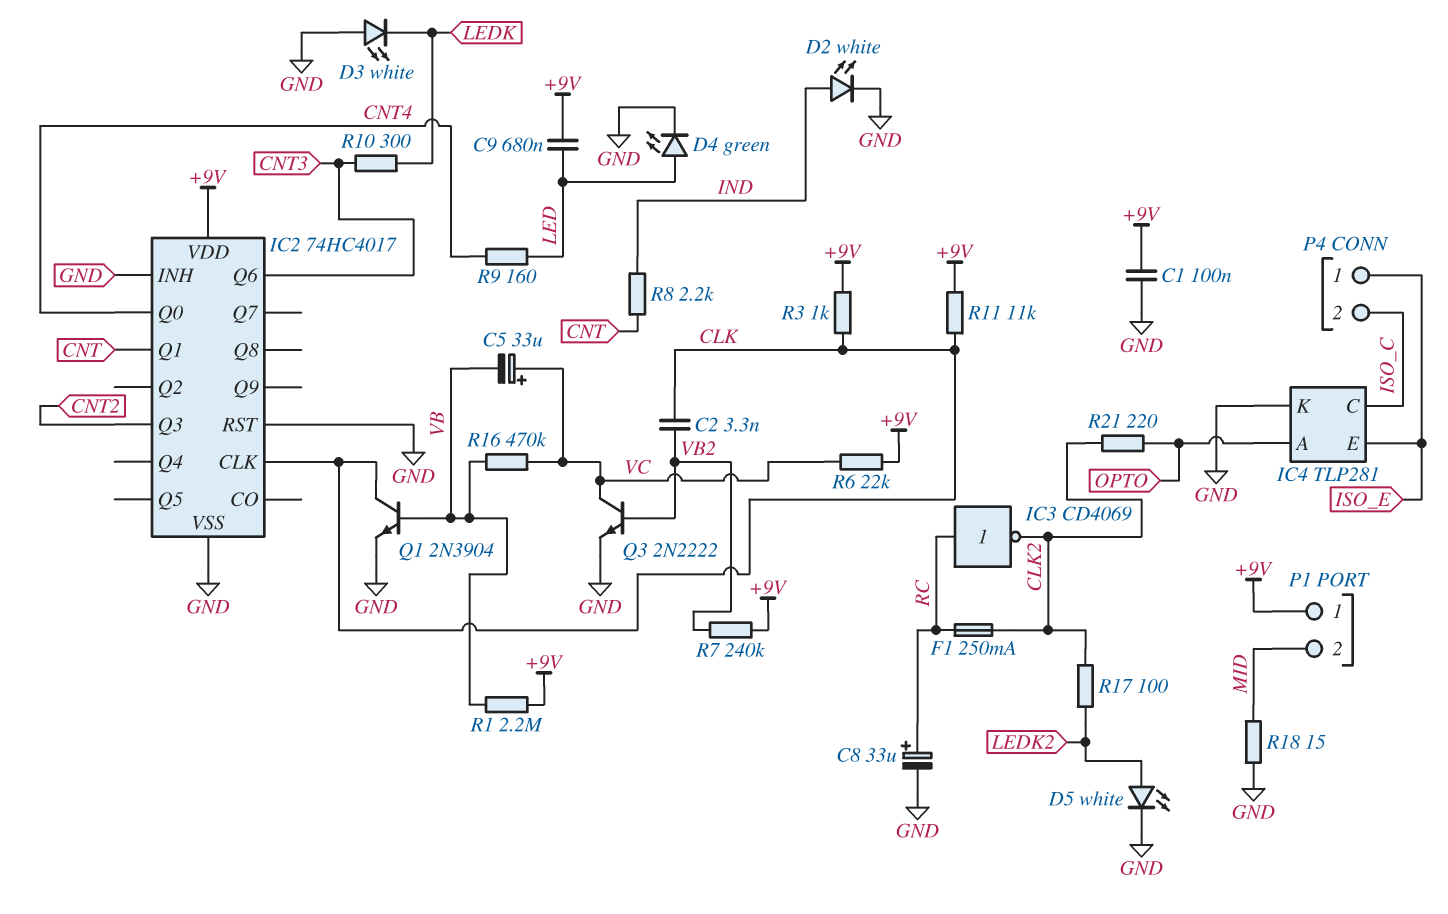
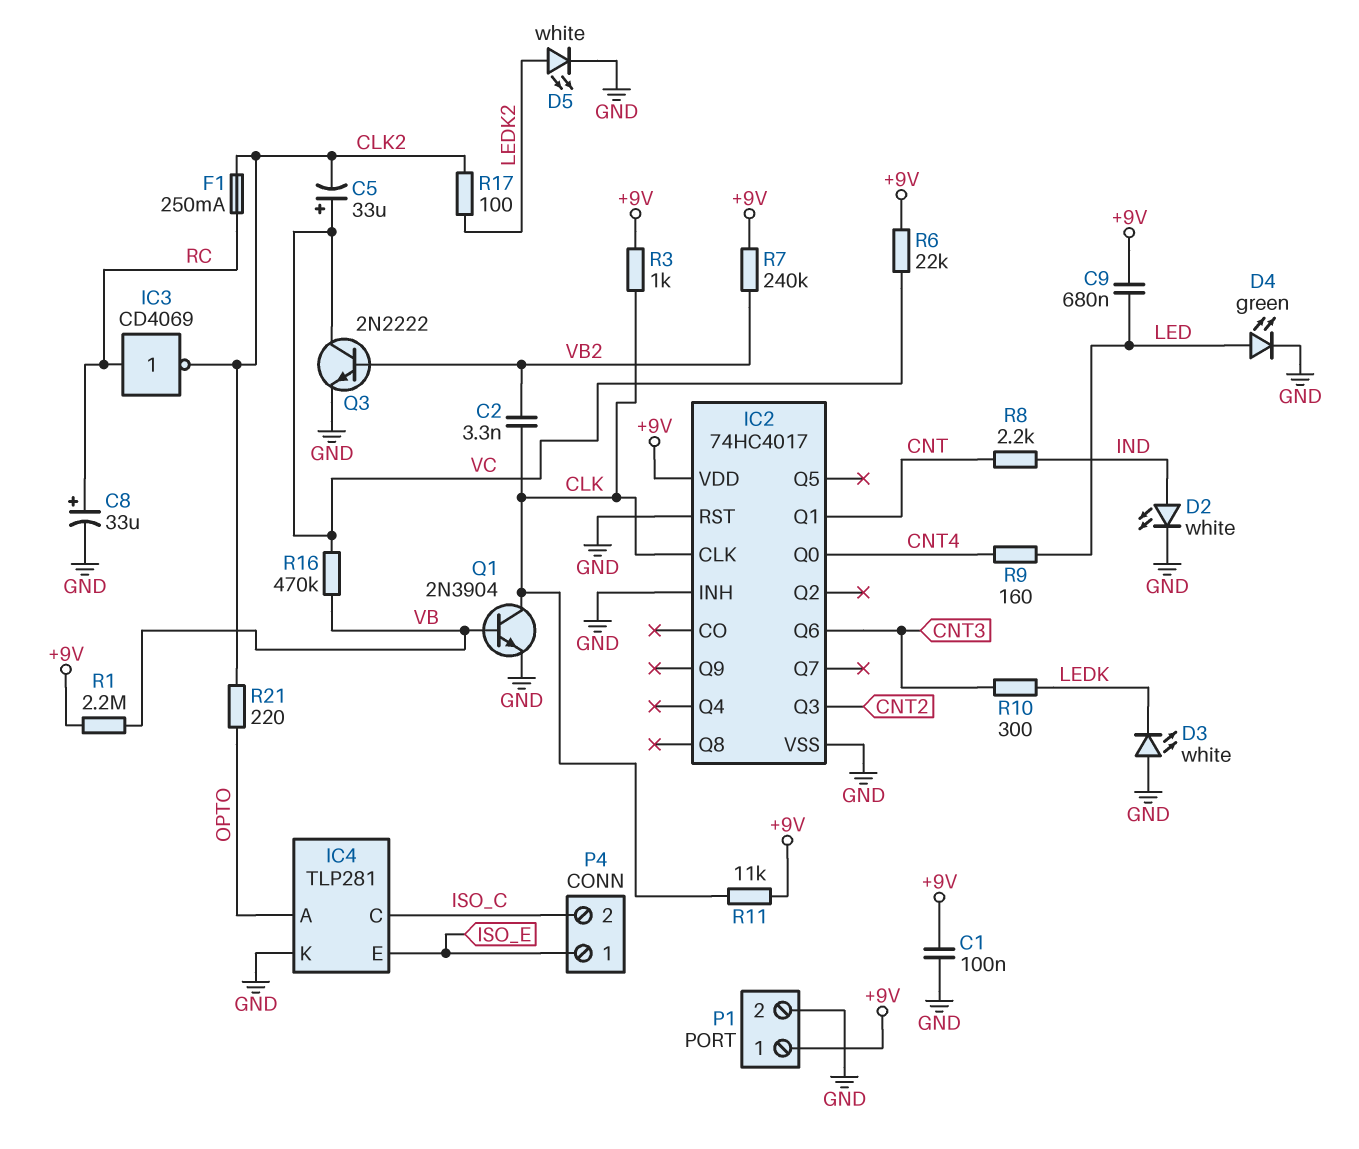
C5: 33uF (plus VC, minus VB) -> 33uF (plus VC, minus CLK2)
P1 pin 2: MID -> GND
R18: 15 (GND, MID) -> none

